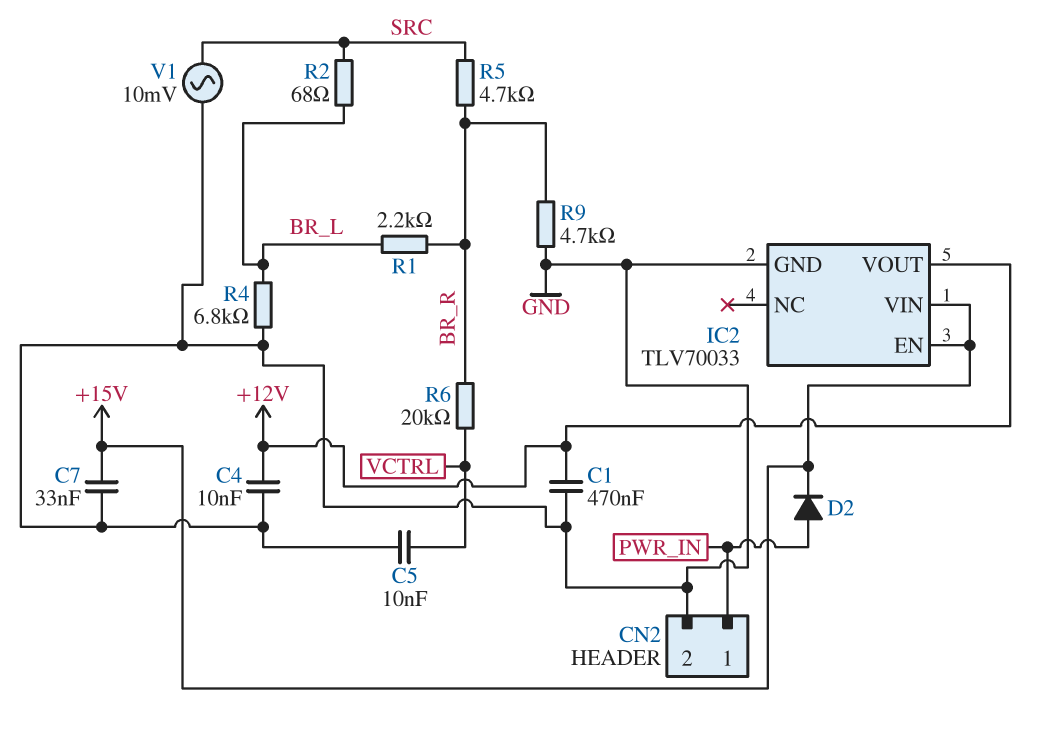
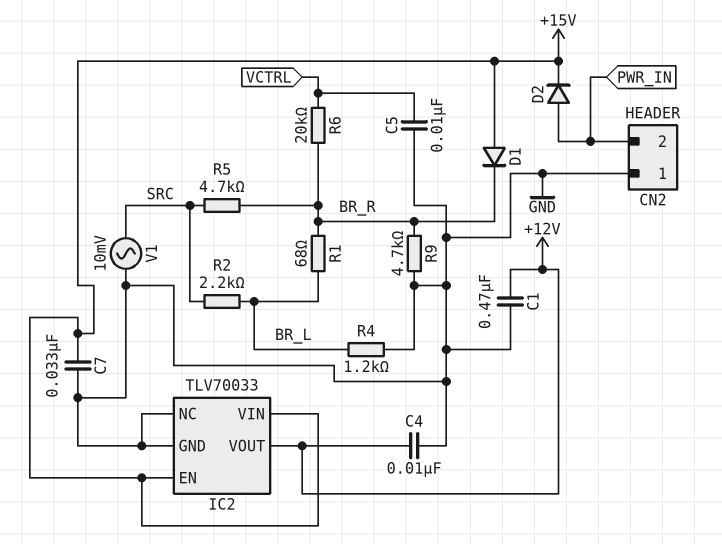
CN2 pin 1: PWR_IN -> GND
CN2 pin 2: GND -> PWR_IN
D1: none -> diode (A +15V, K BR_R)
IC2 pin NC: none -> GND
R1: 2.2k (BR_L, BR_R) -> 68 (BR_L, BR_R)
R2: 68 (BR_L, SRC) -> 2.2k (BR_L, SRC)
R4: 6.8k (BR_L, GND) -> 1.2k (BR_L, GND)

